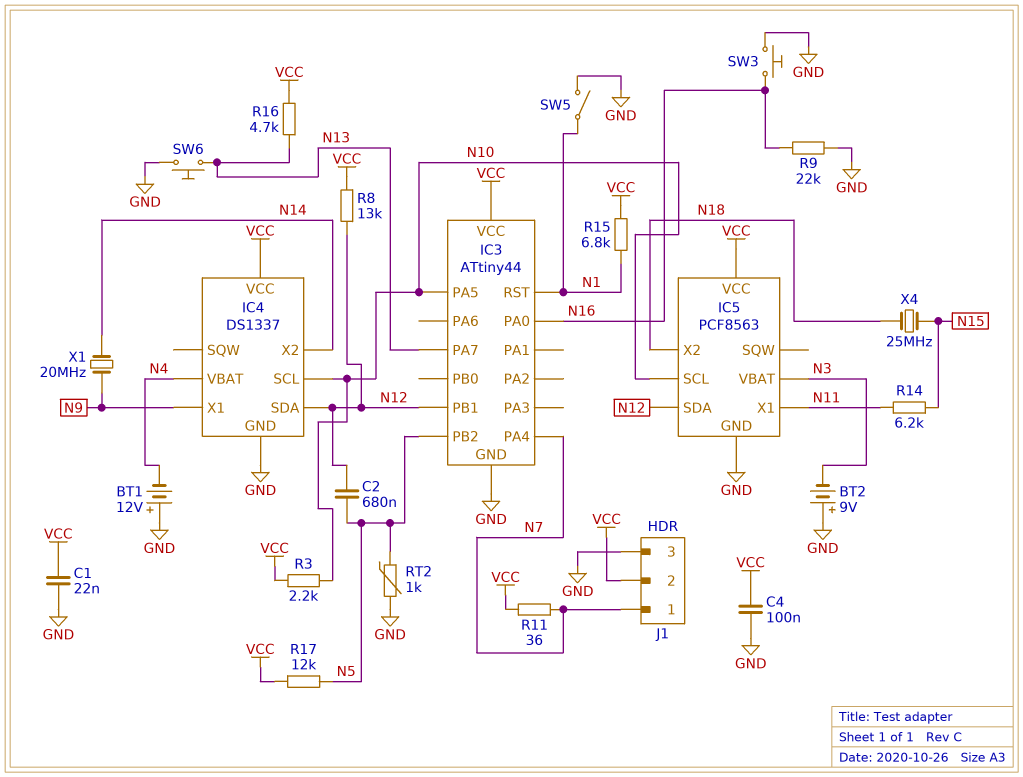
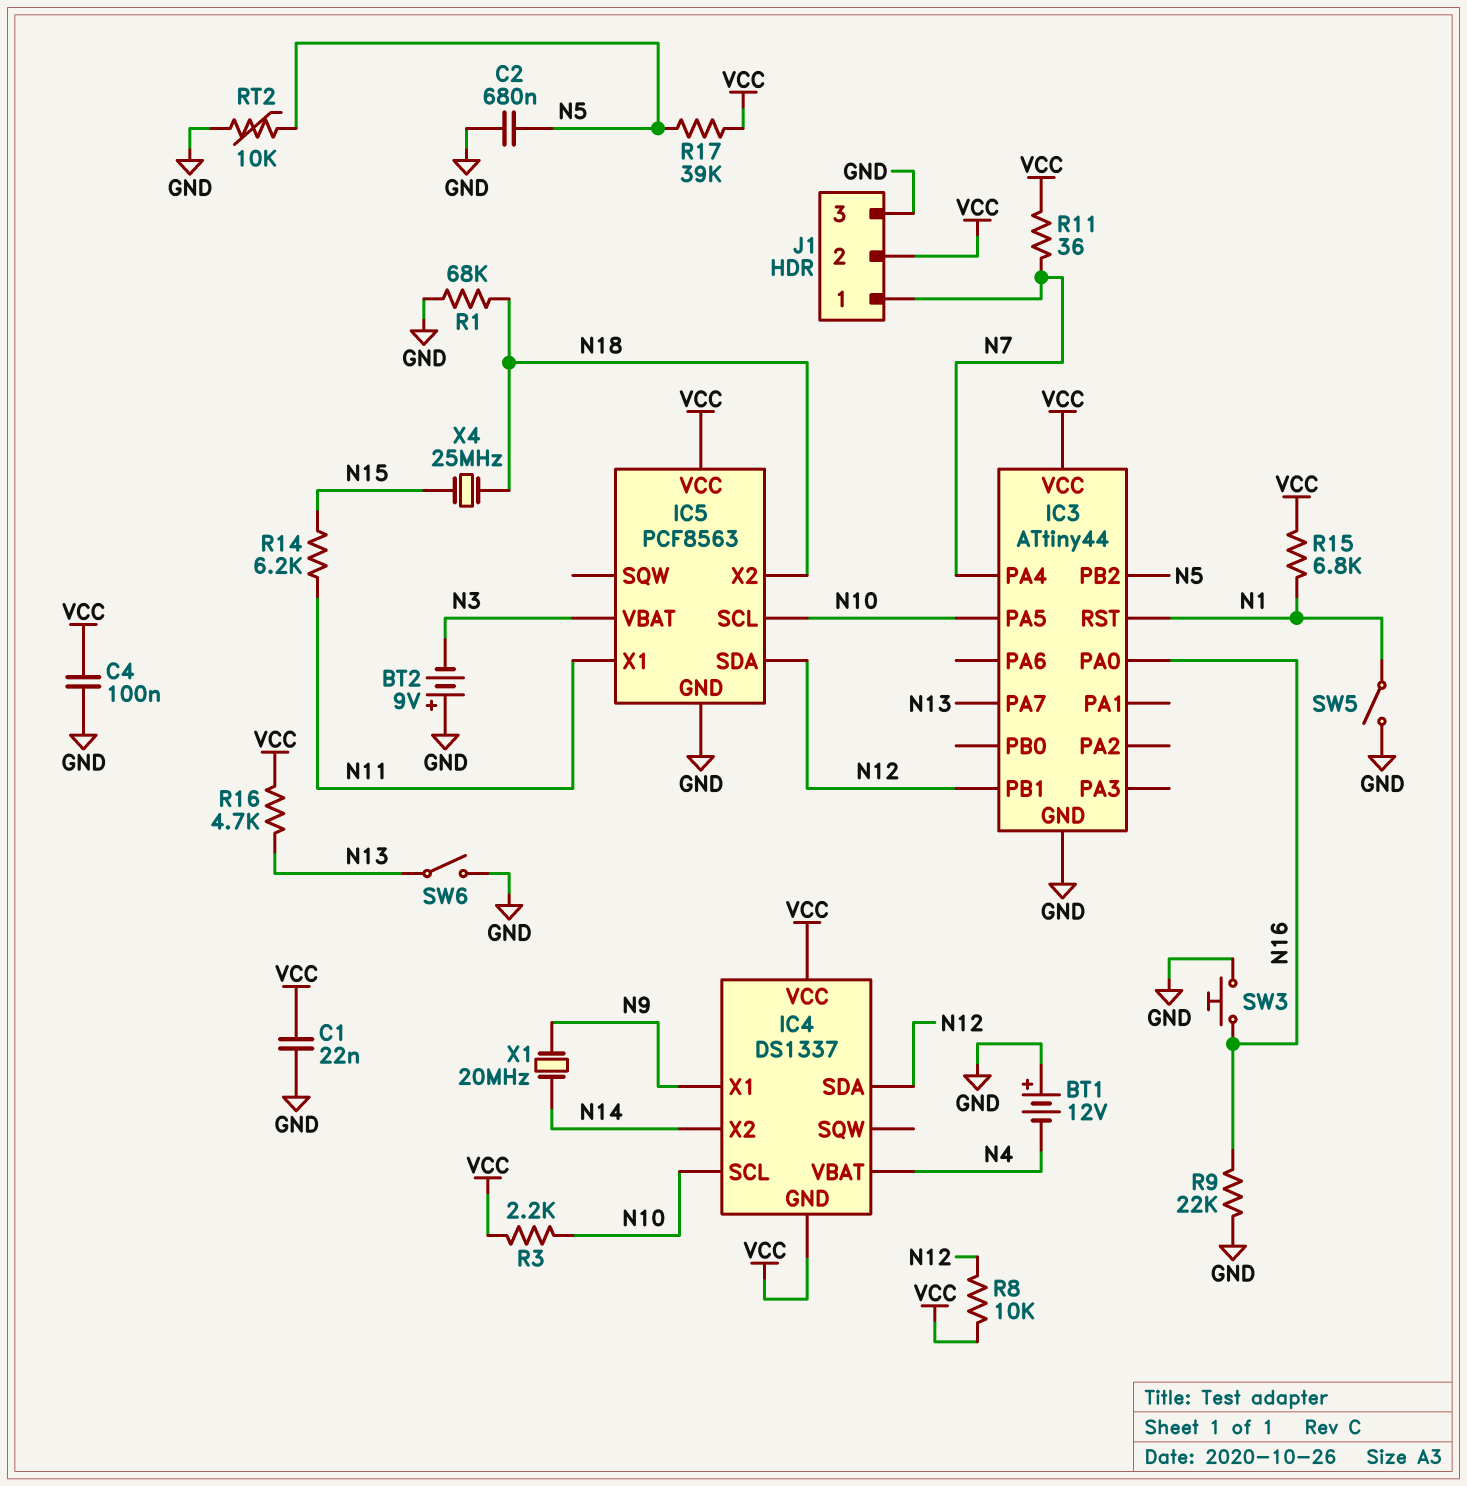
C2: 680nF (N5, N12) -> 680nF (GND, N5)
IC4 pin GND: GND -> VCC
R1: none -> 68k (GND, N18)
R8: 13k (N12, VCC) -> 10k (N12, VCC)
R17: 12k (N5, VCC) -> 39k (N5, VCC)
RT2: 1k (GND, N5) -> 10k (GND, N5)
SW6: button (GND, N13) -> switch (GND, N13)

